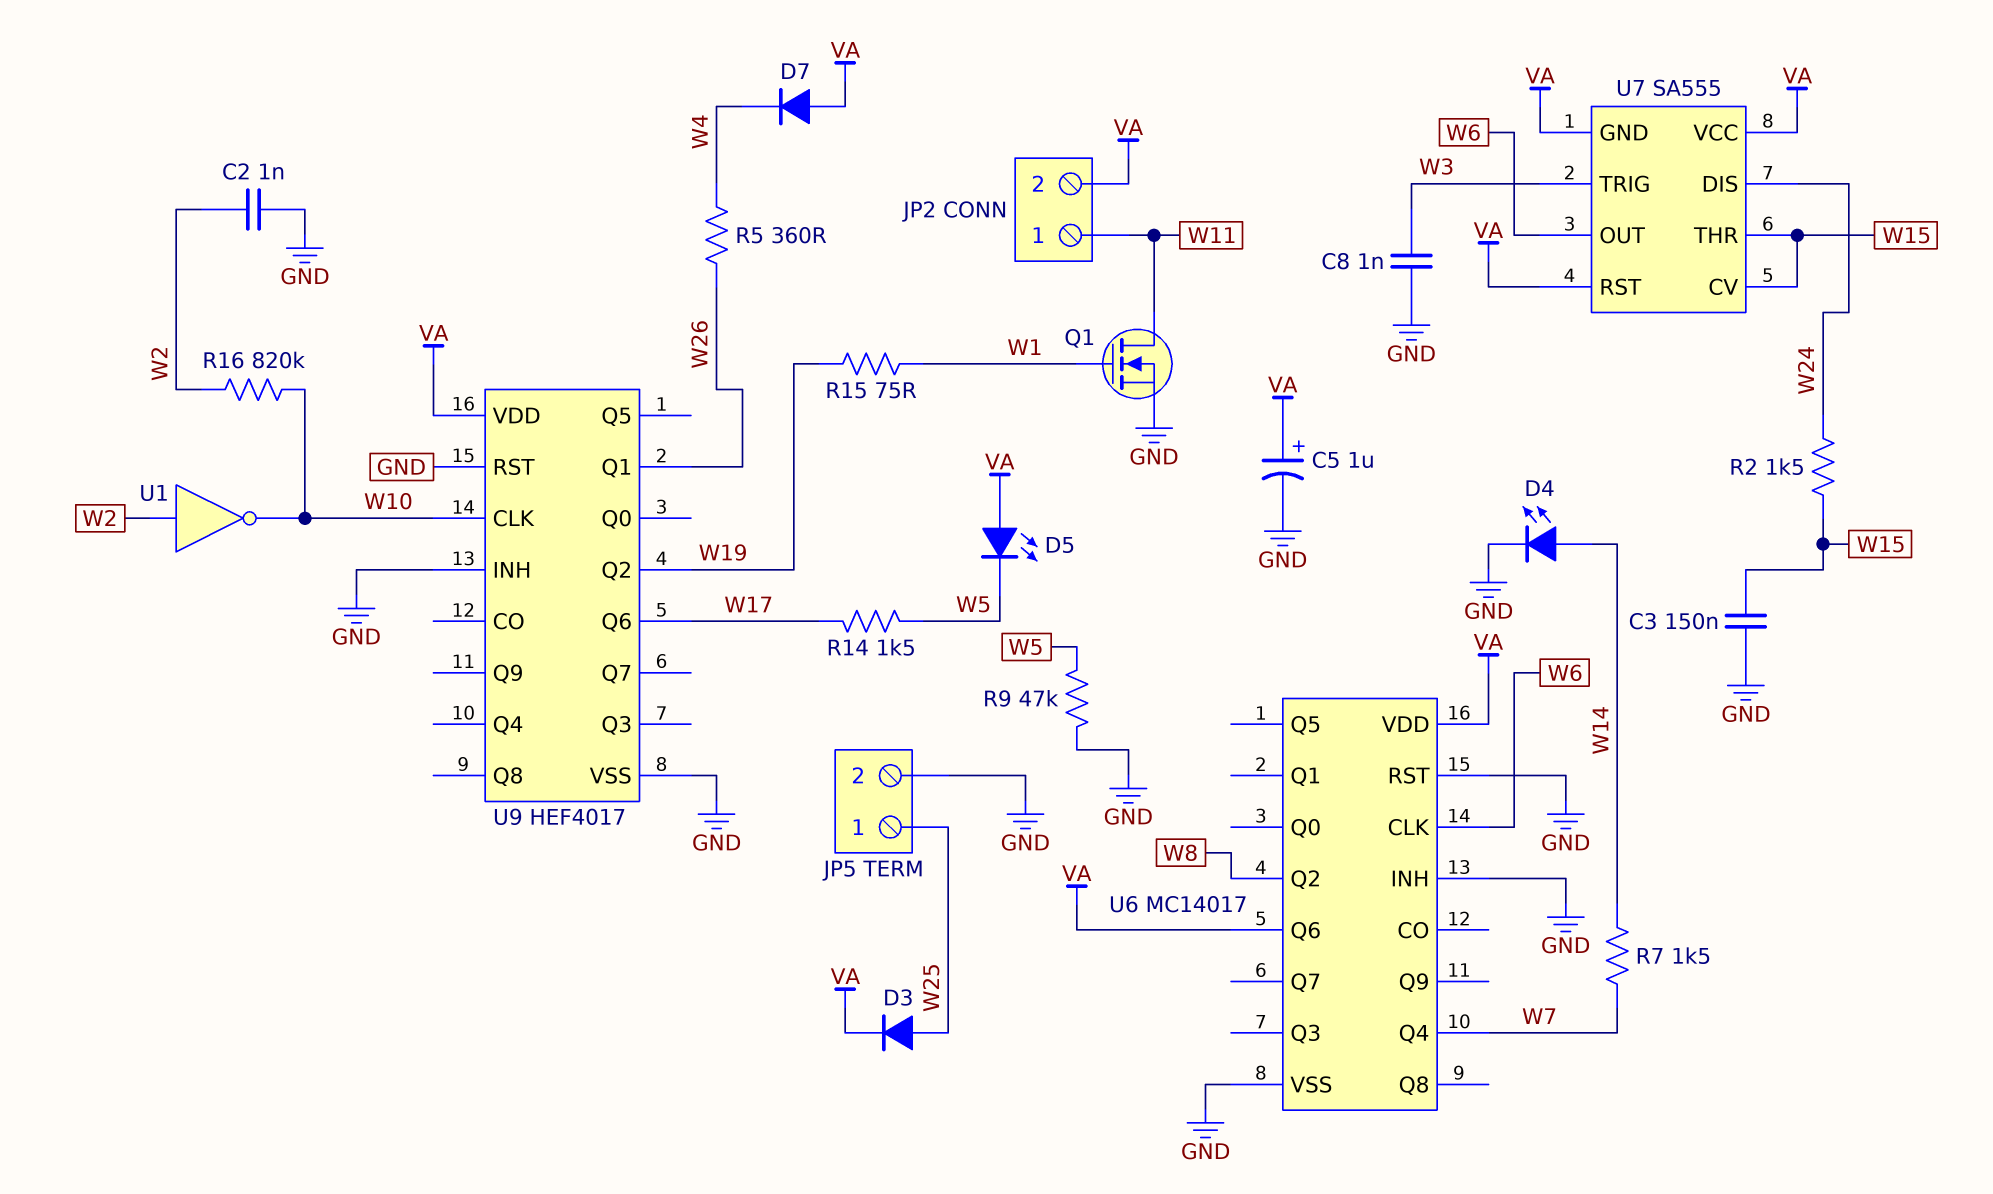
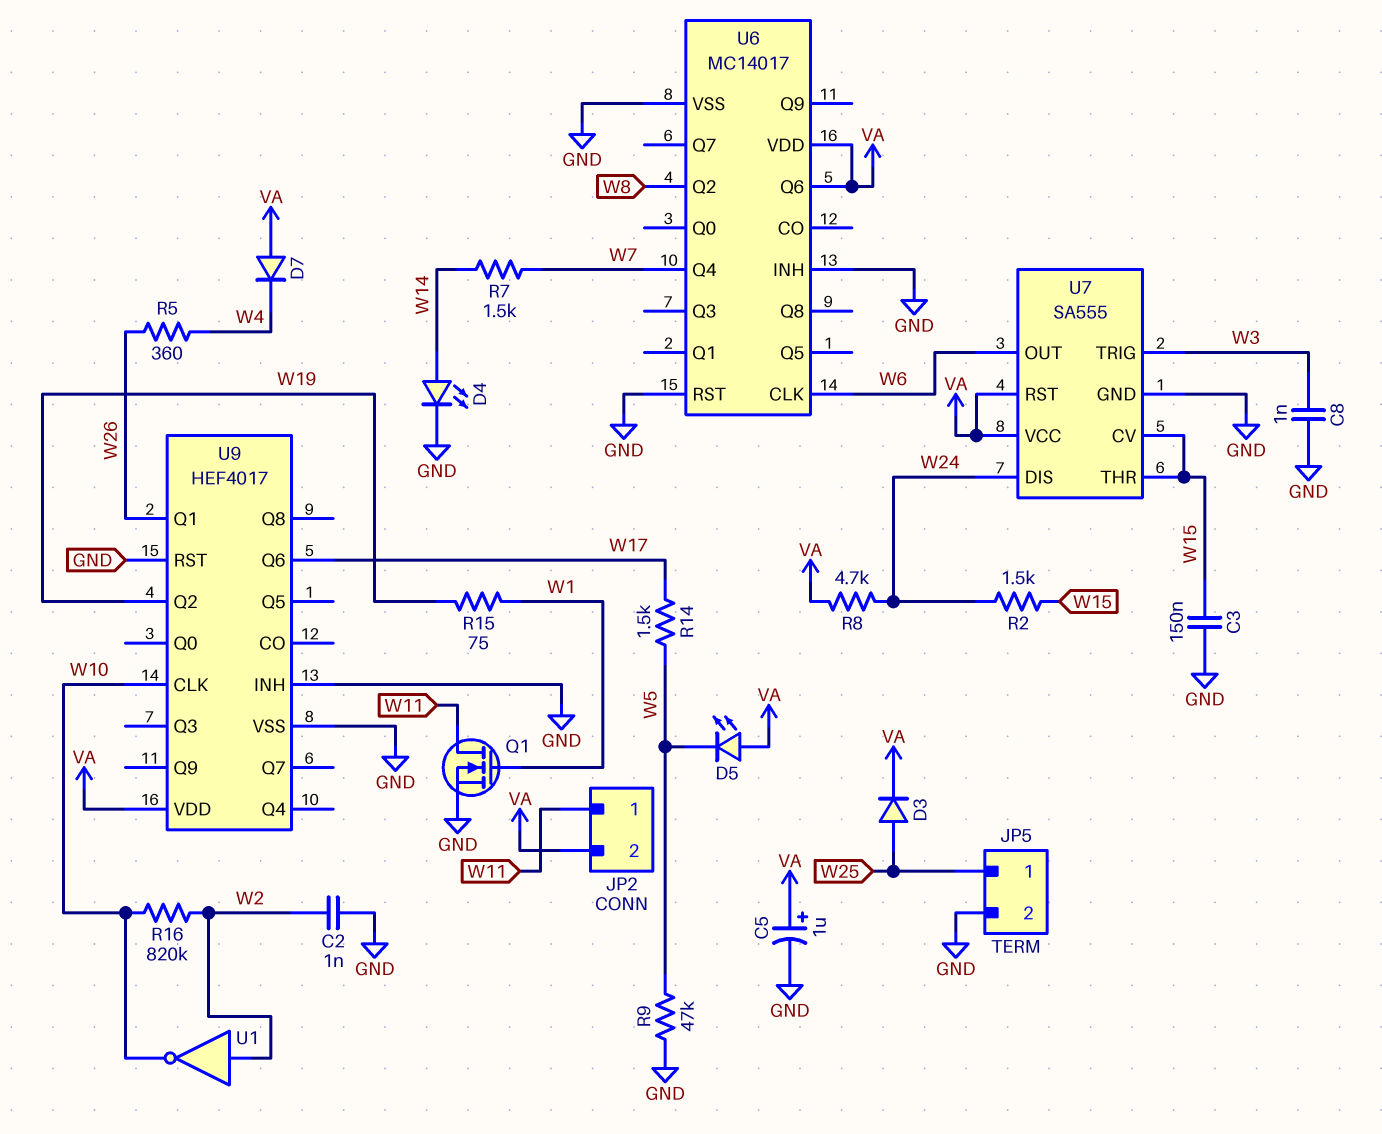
R8: none -> 4.7k (VA, W24)
U7 pin GND: VA -> GND

